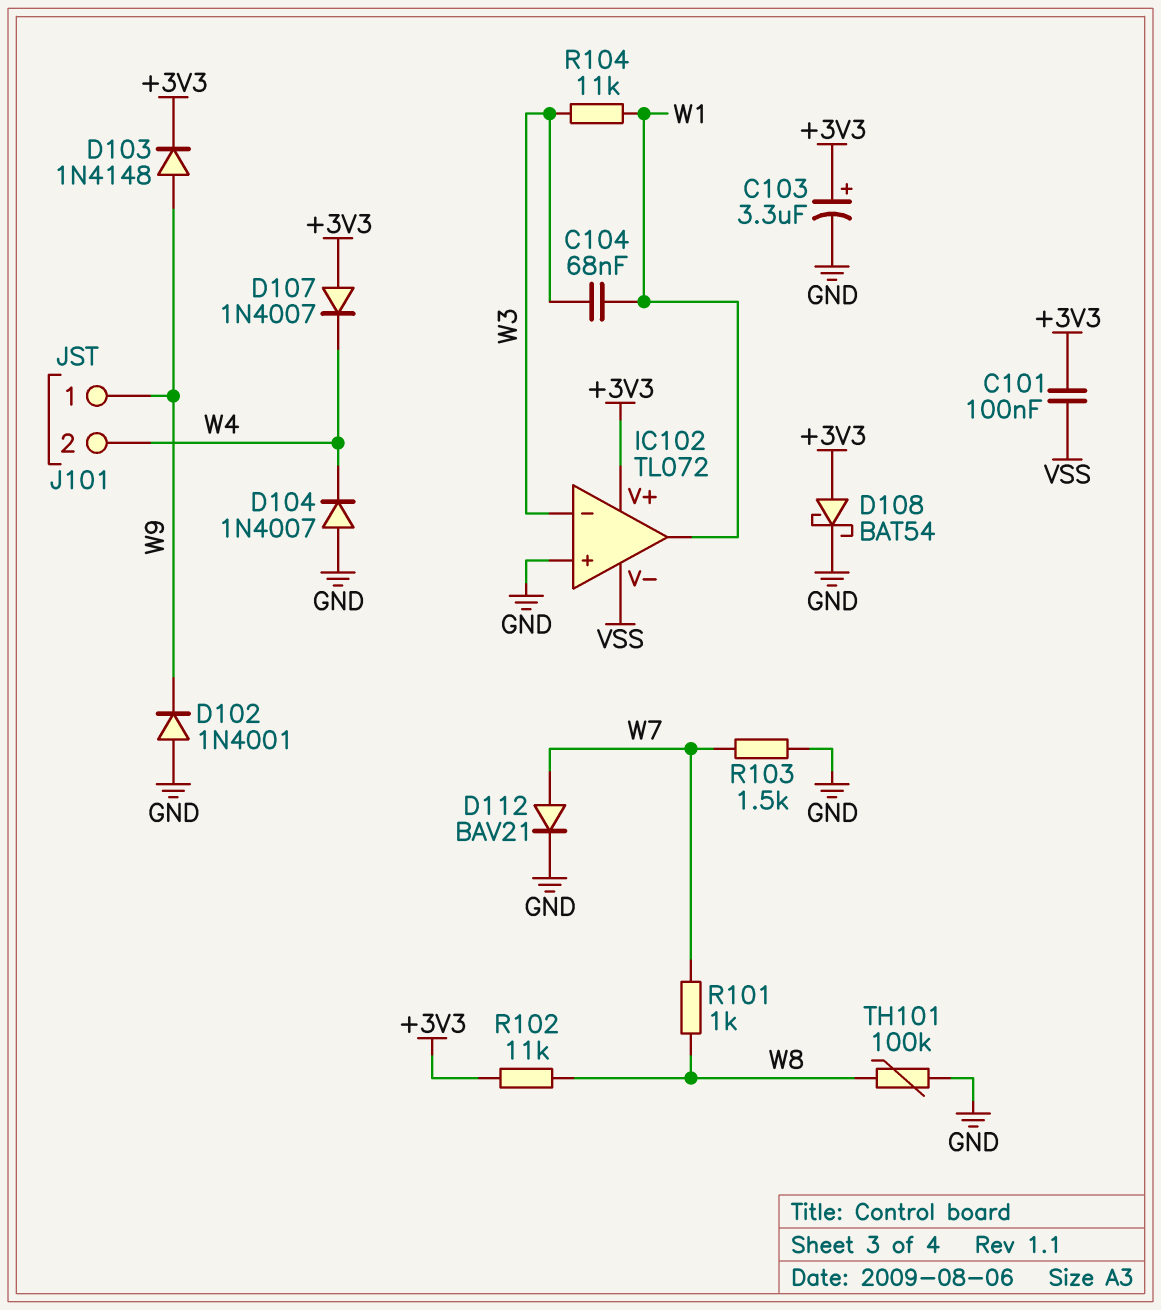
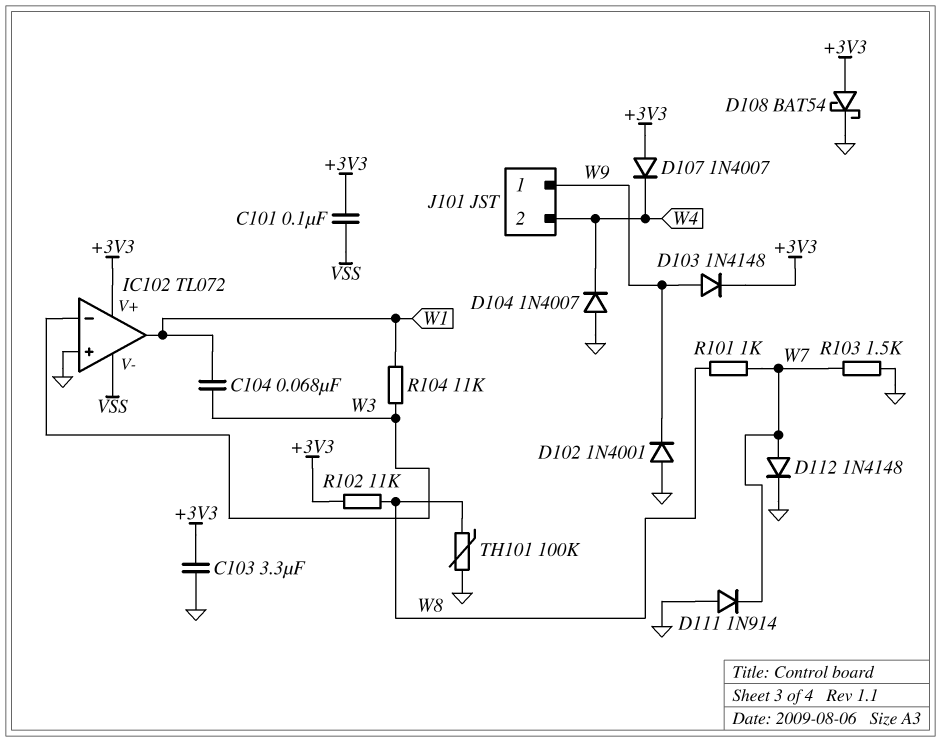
C103: 3.3uF (plus +3V3, minus GND) -> 3.3uF (+3V3, GND)
D111: none -> diode 1N914 (A GND, K W7)
D112: diode BAV21 (A W7, K GND) -> diode 1N4148 (A W7, K GND)

